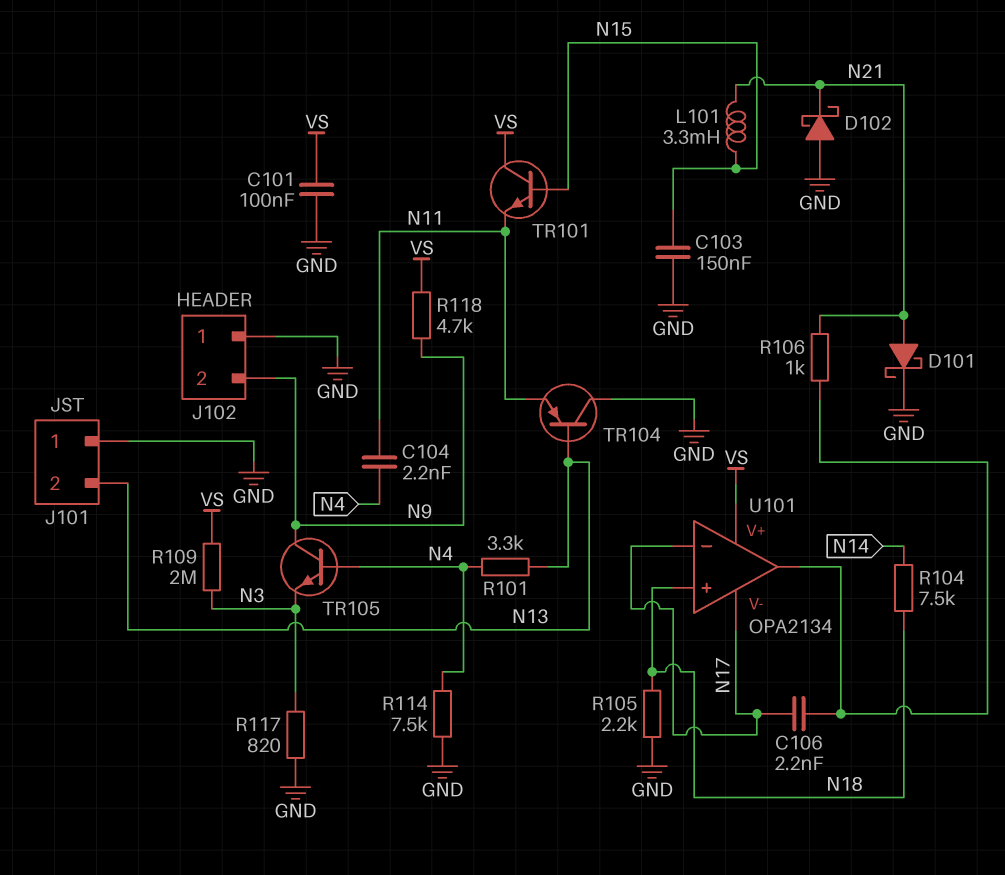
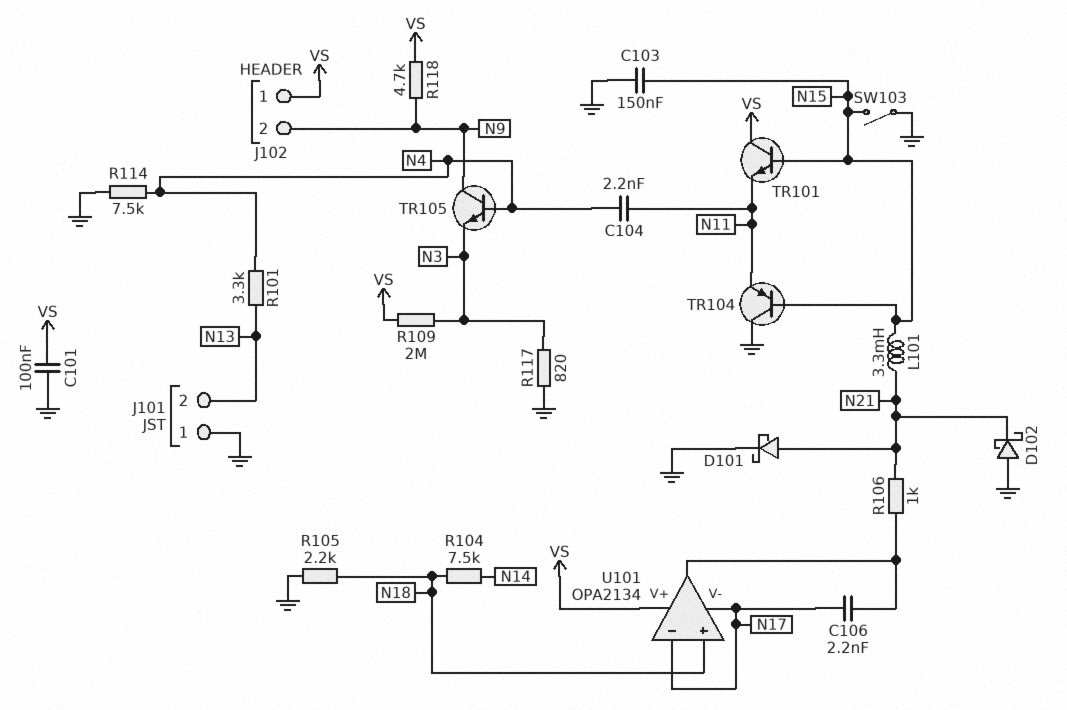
J102 pin 1: GND -> VS
SW103: none -> switch (GND, N15)
TR104: PNP (B N13, C GND, E N11) -> PNP (B N15, C GND, E N11)

